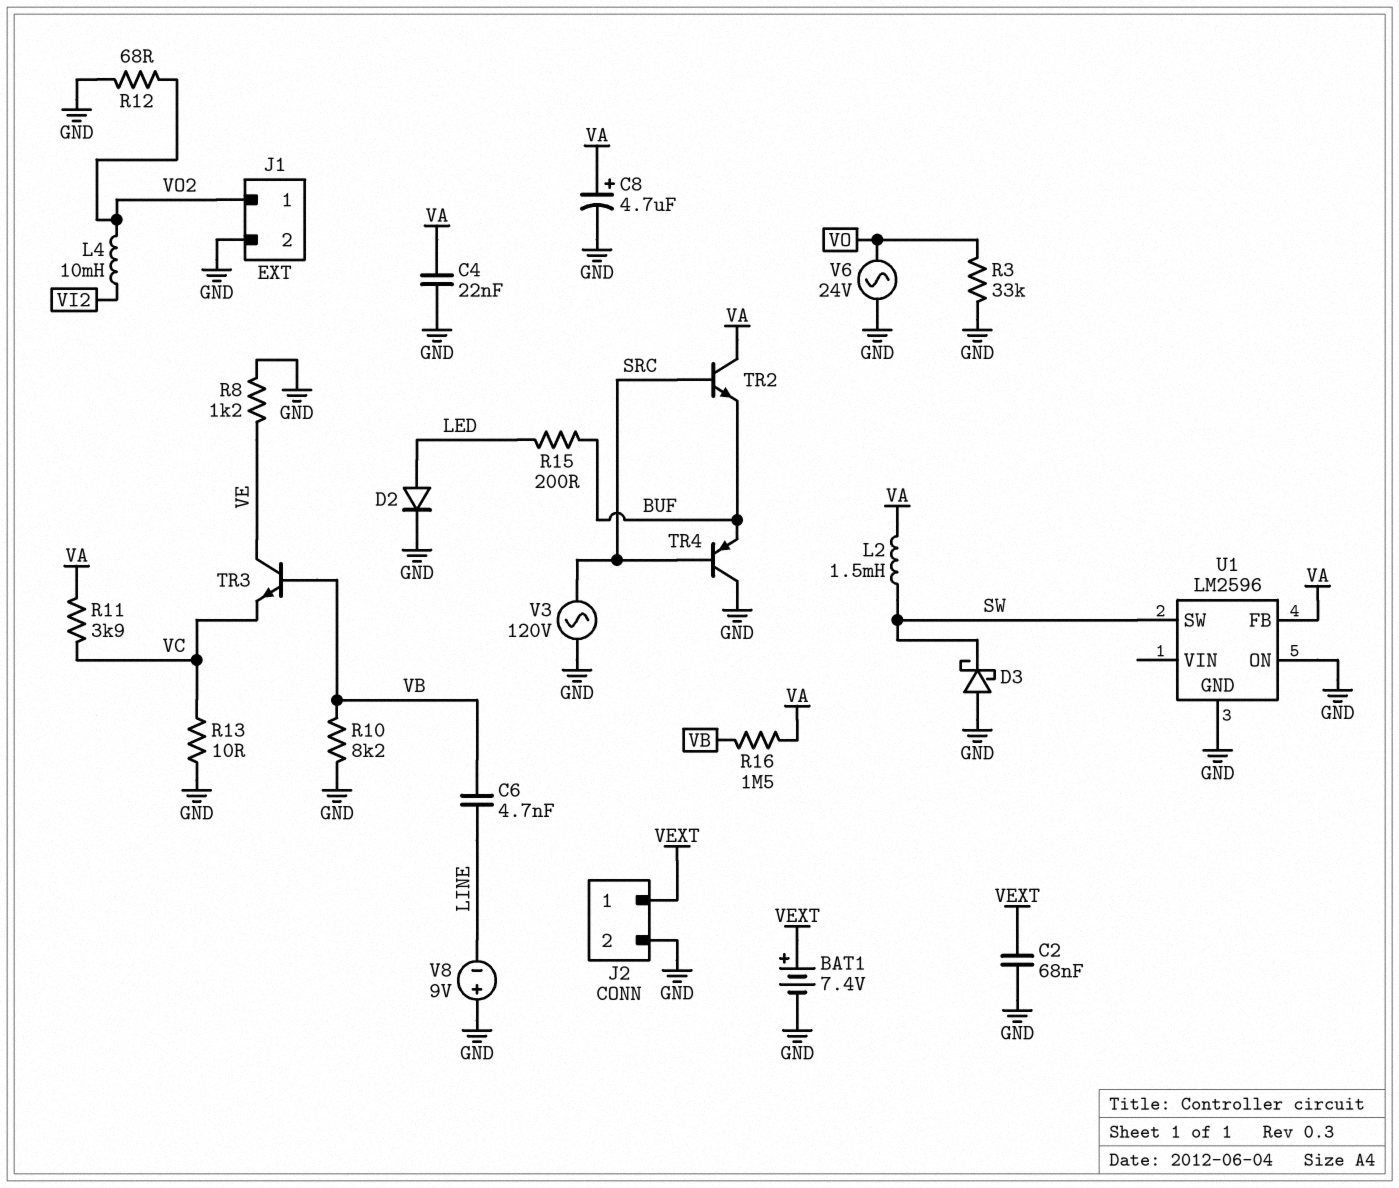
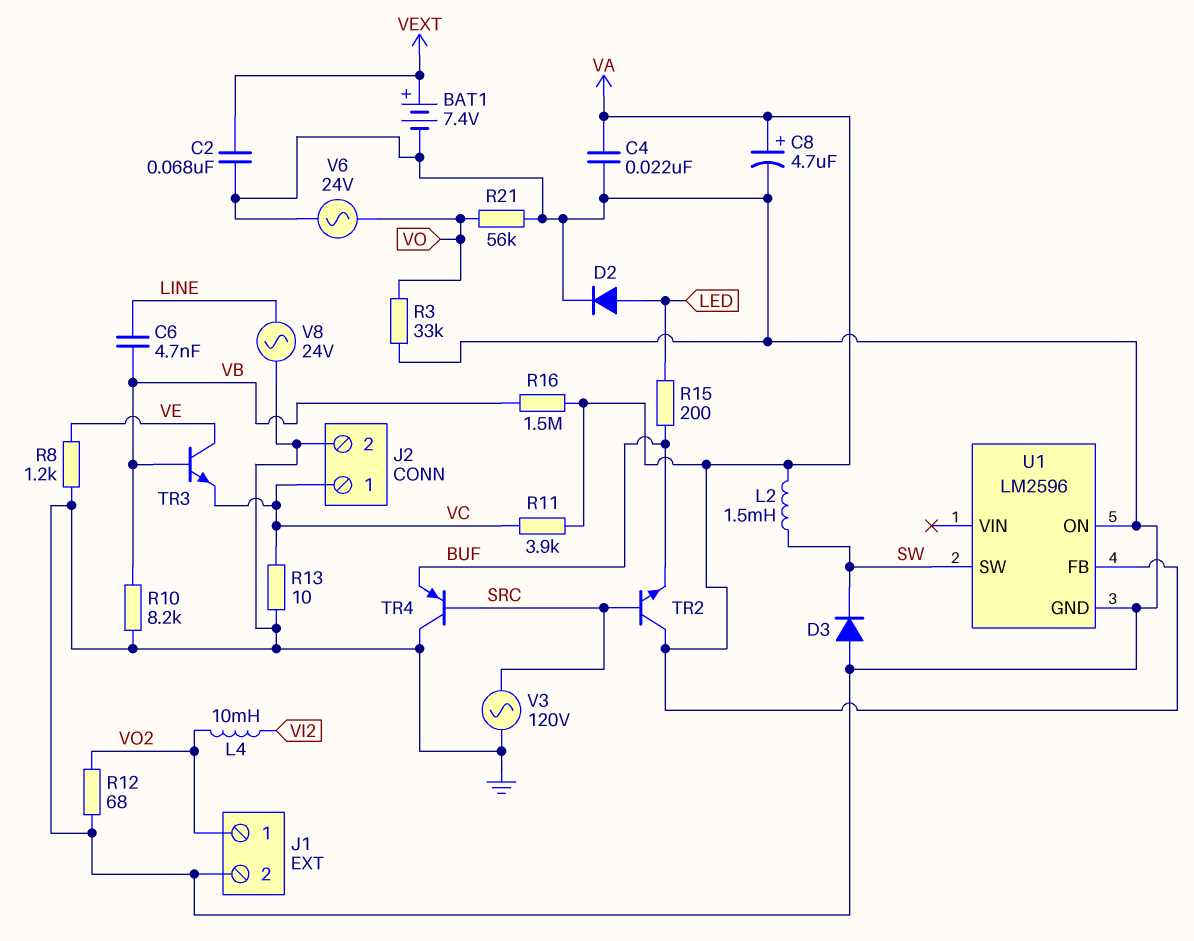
D3: schottky (A GND, K SW) -> diode (A GND, K SW)
J2 pin 1: VEXT -> VC
R21: none -> 56k (GND, VO)
V8: 9V (plus GND, minus LINE) -> AC 24V (GND, LINE)

